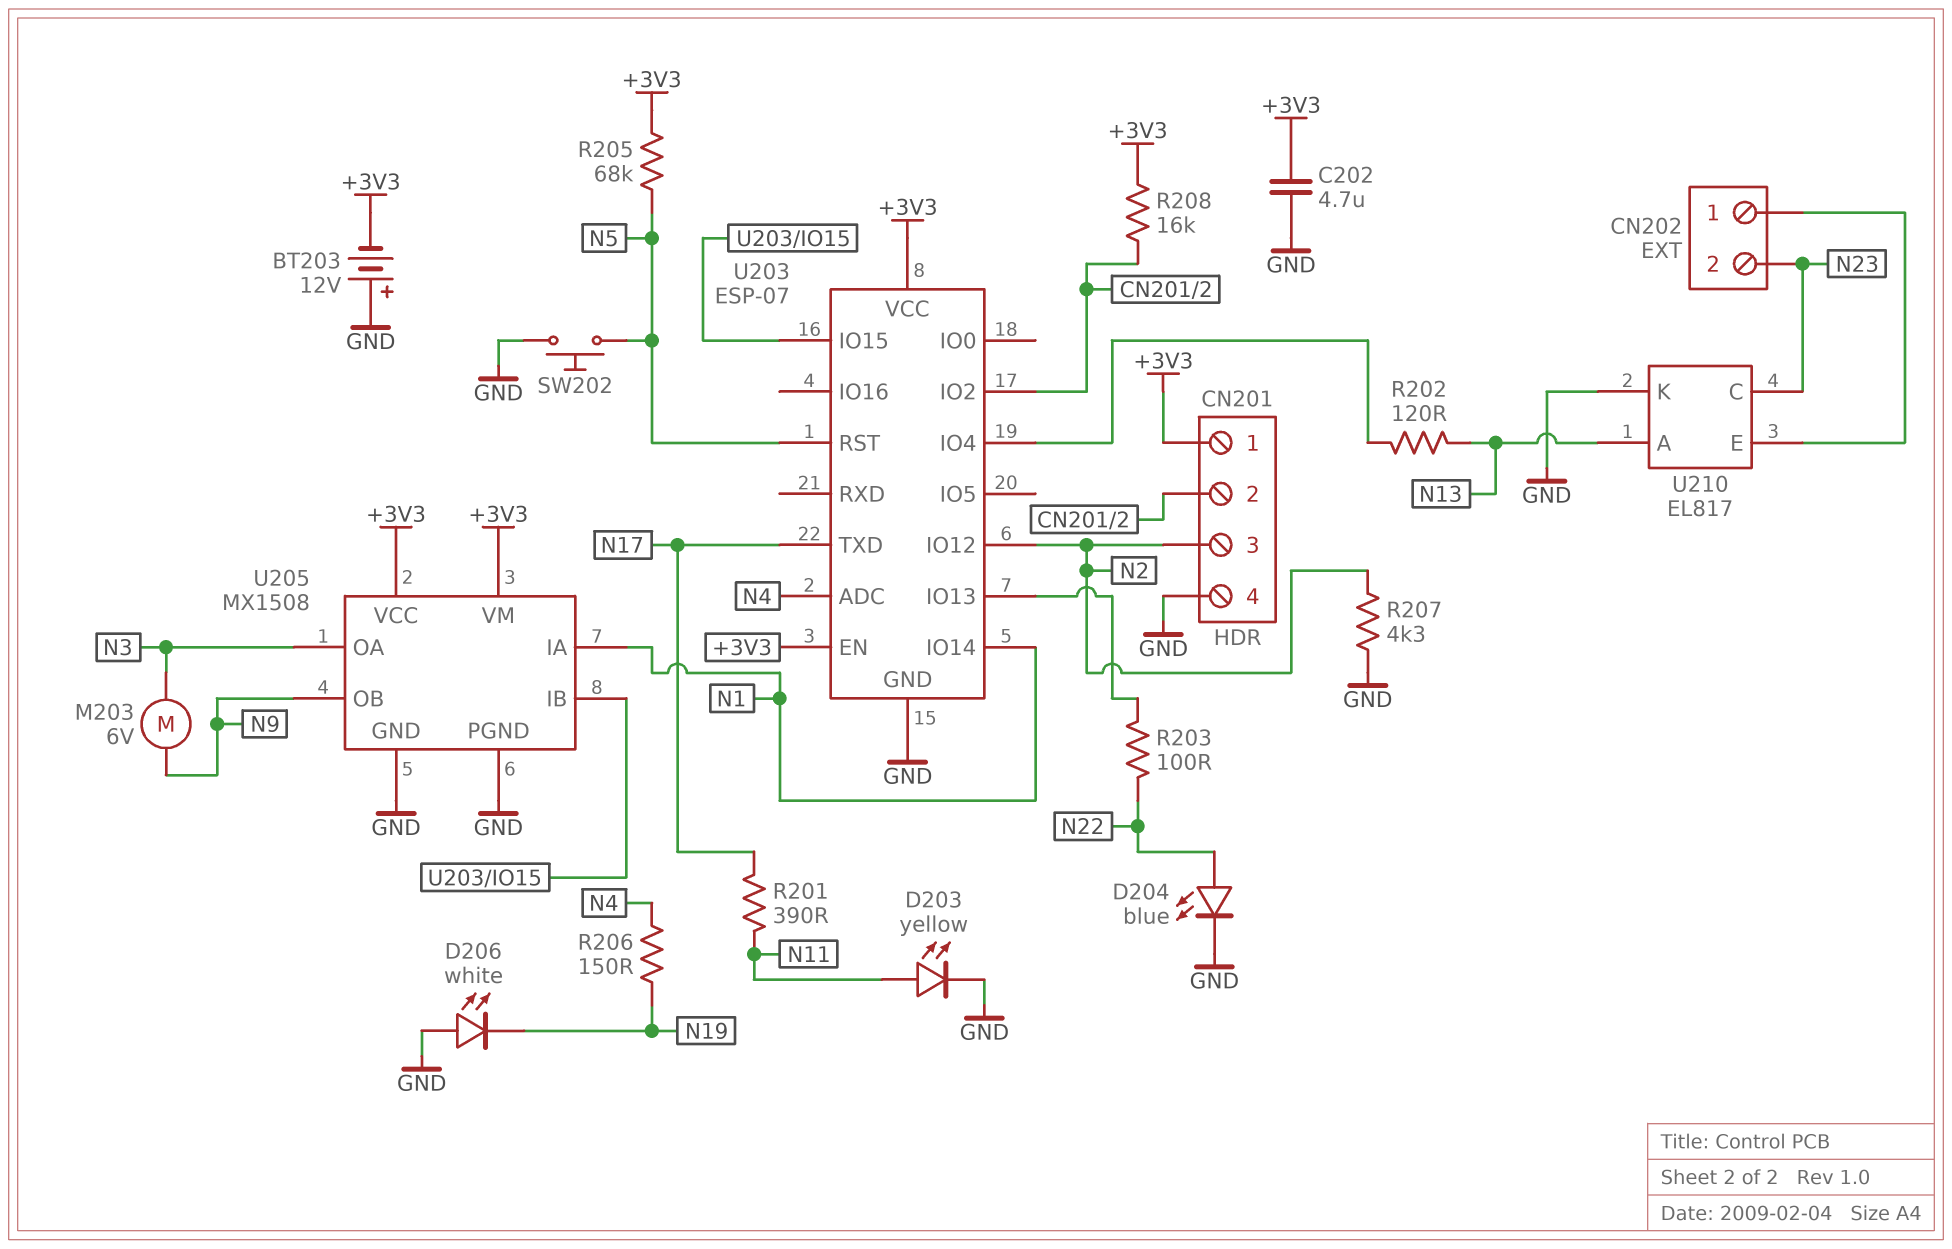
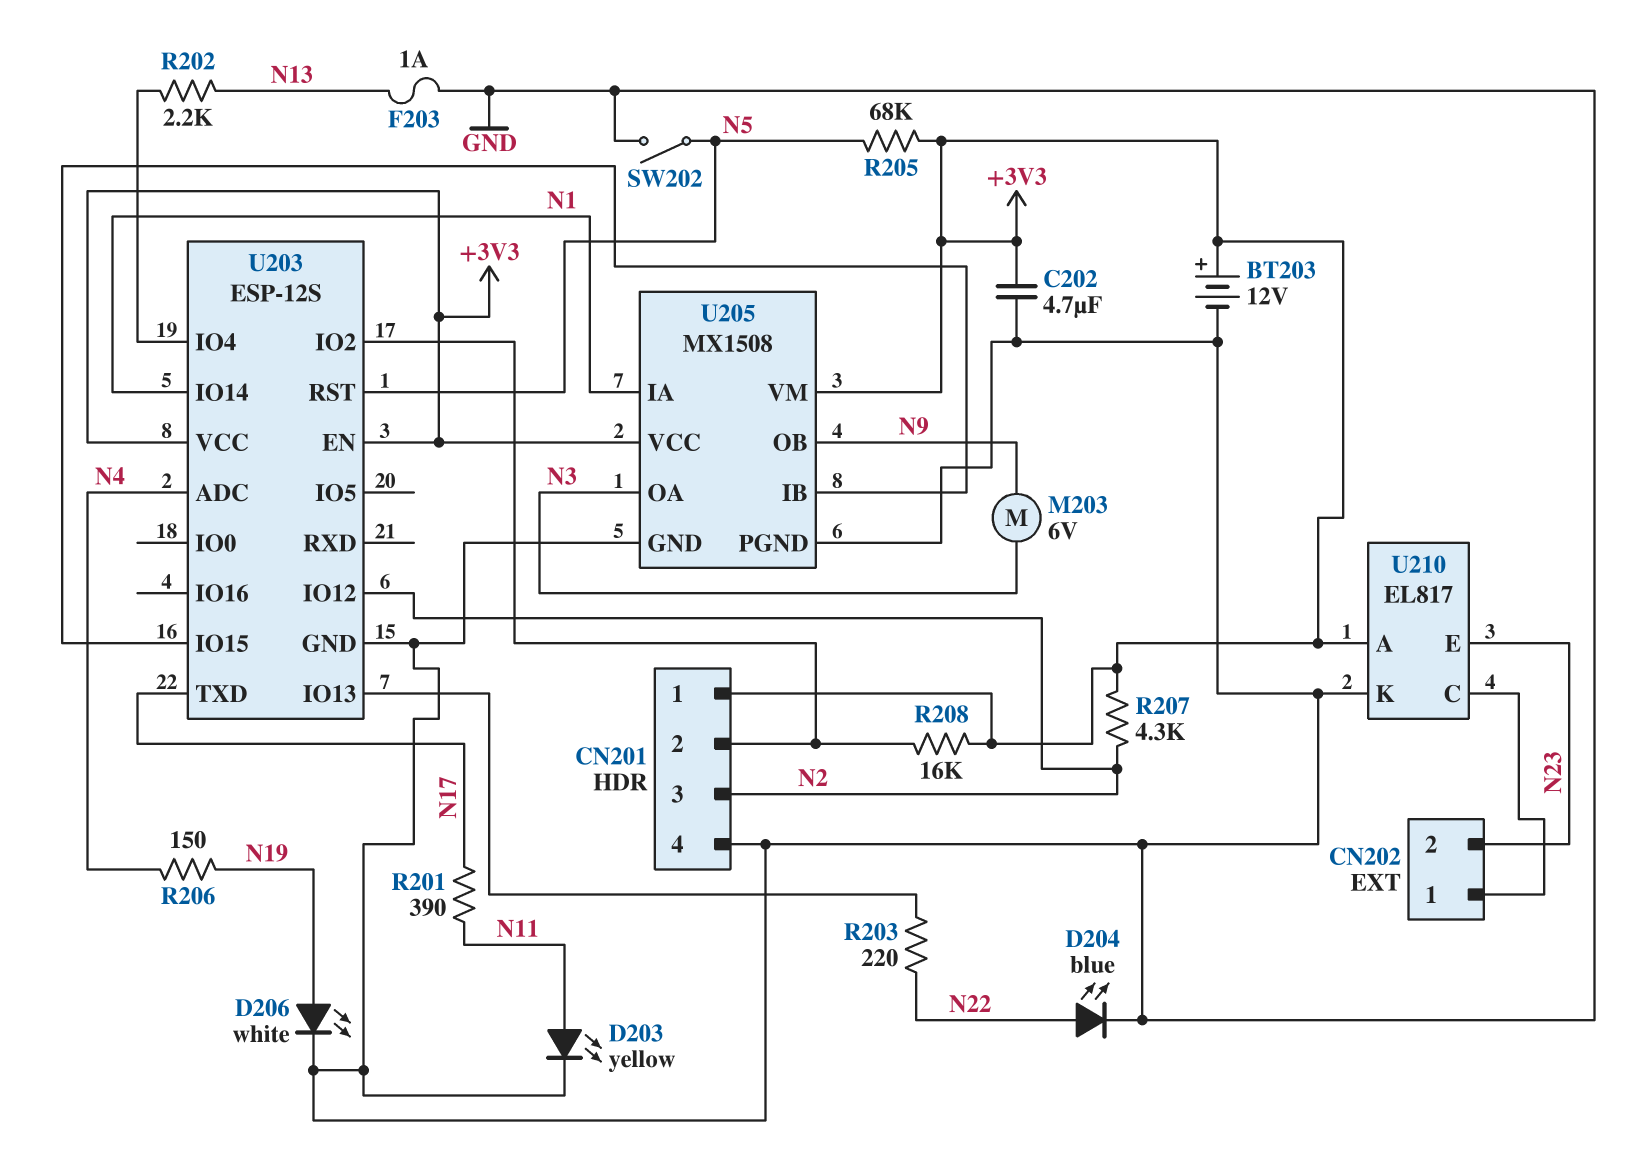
BT203: 12V (plus GND, minus +3V3) -> 12V (plus +3V3, minus GND)
D206: LED white (A GND, K N19) -> LED white (A N19, K GND)
F203: none -> 1A (GND, N13)
R202: 120 (N13, U203/IO4) -> 2.2k (N13, U203/IO4)
R203: 100 (N22, U203/IO13) -> 220 (N22, U203/IO13)
R207: 4.3k (GND, N2) -> 4.3k (+3V3, N2)
SW202: button (GND, N5) -> switch (GND, N5)
U203: ESP-07 -> ESP-12S
U210 pin A: N13 -> +3V3
U210 pin C: N23 -> CN202/1
U210 pin E: CN202/1 -> N23

